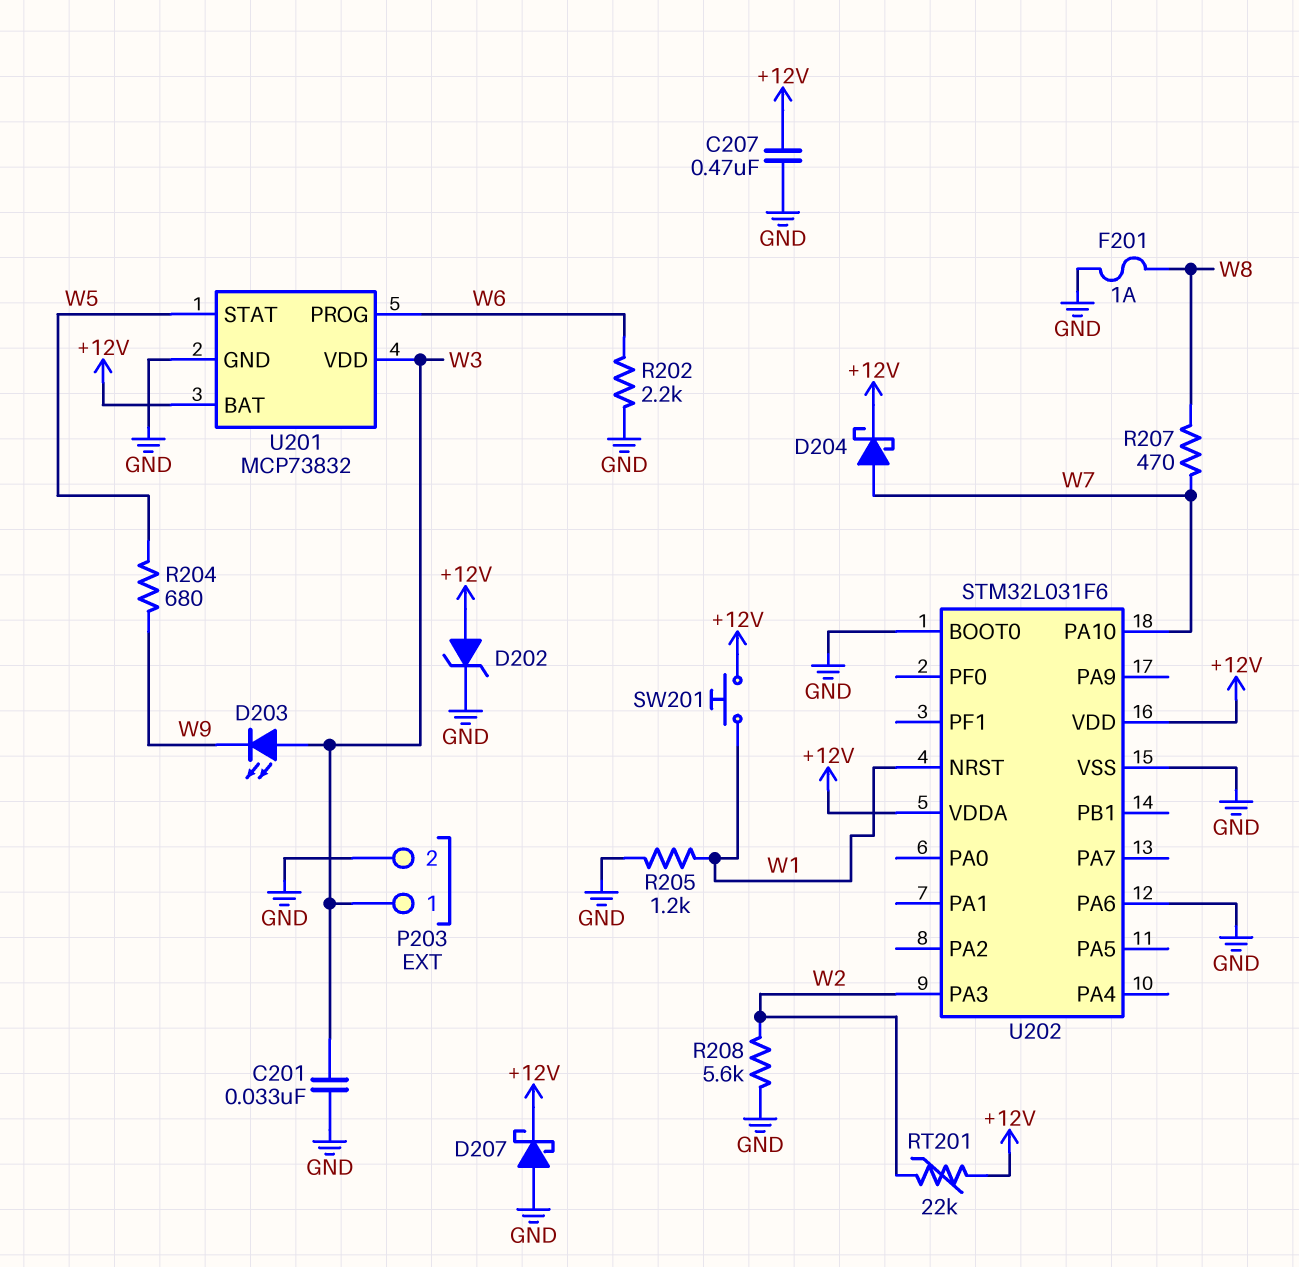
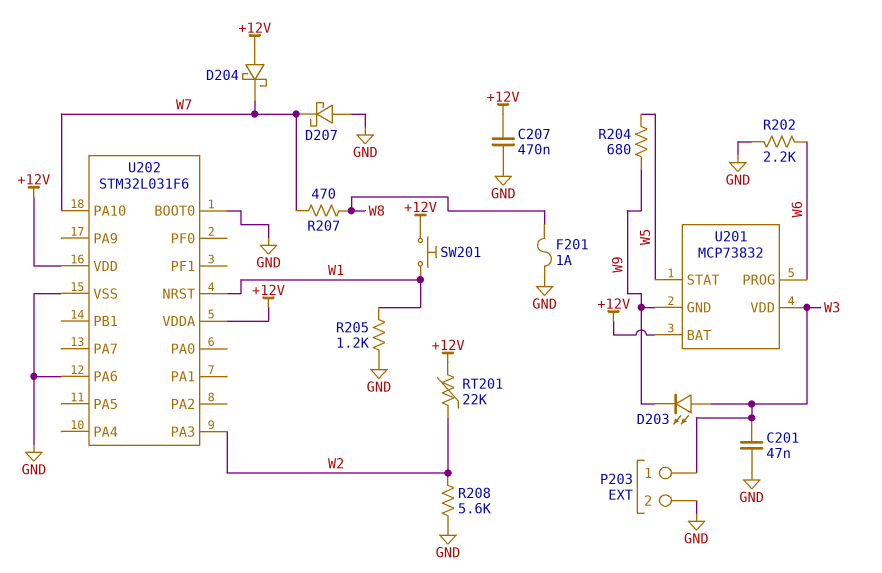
C201: 33nF (GND, W3) -> 47nF (GND, W3)
D202: zener (A +12V, K GND) -> none
D204: schottky (A W7, K +12V) -> schottky (A +12V, K W7)
D207: schottky (A GND, K +12V) -> schottky (A GND, K W7)
U201 pin GND: GND -> W9

